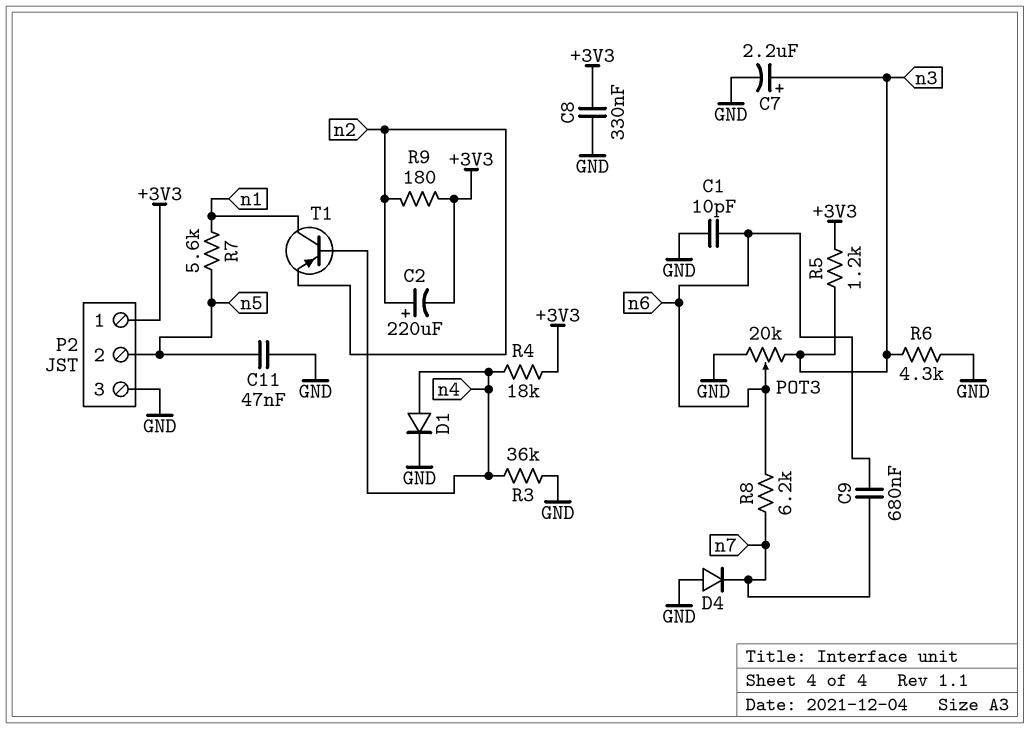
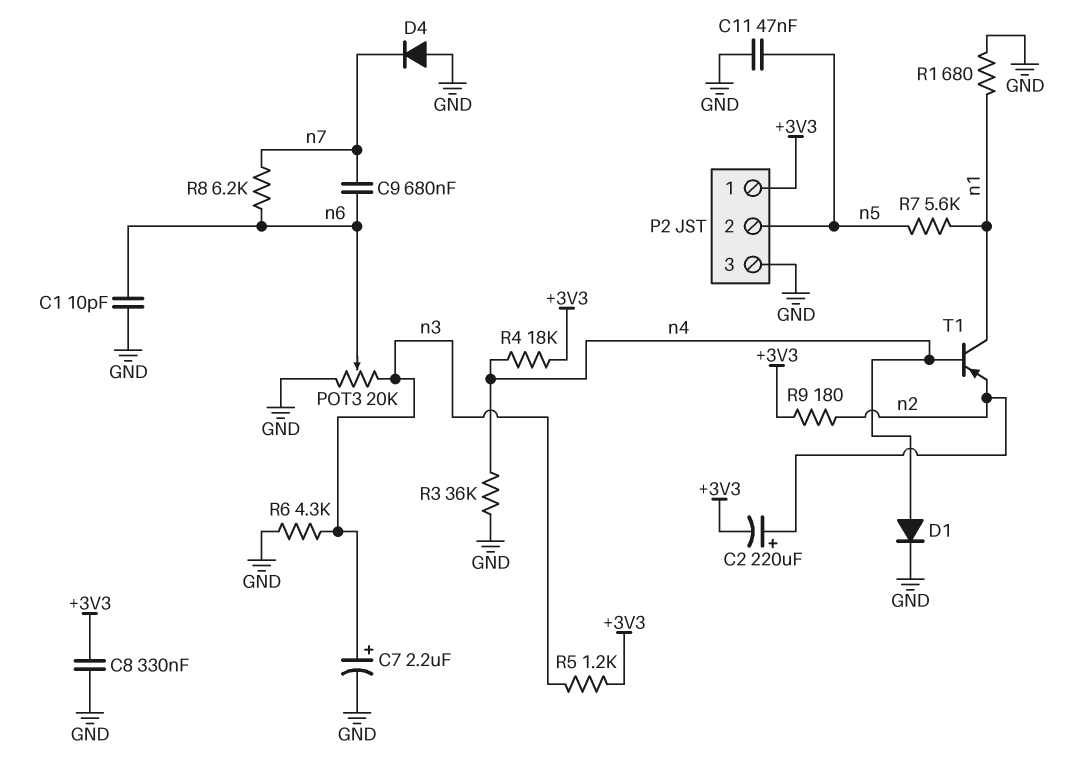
R1: none -> 680 (GND, n1)

